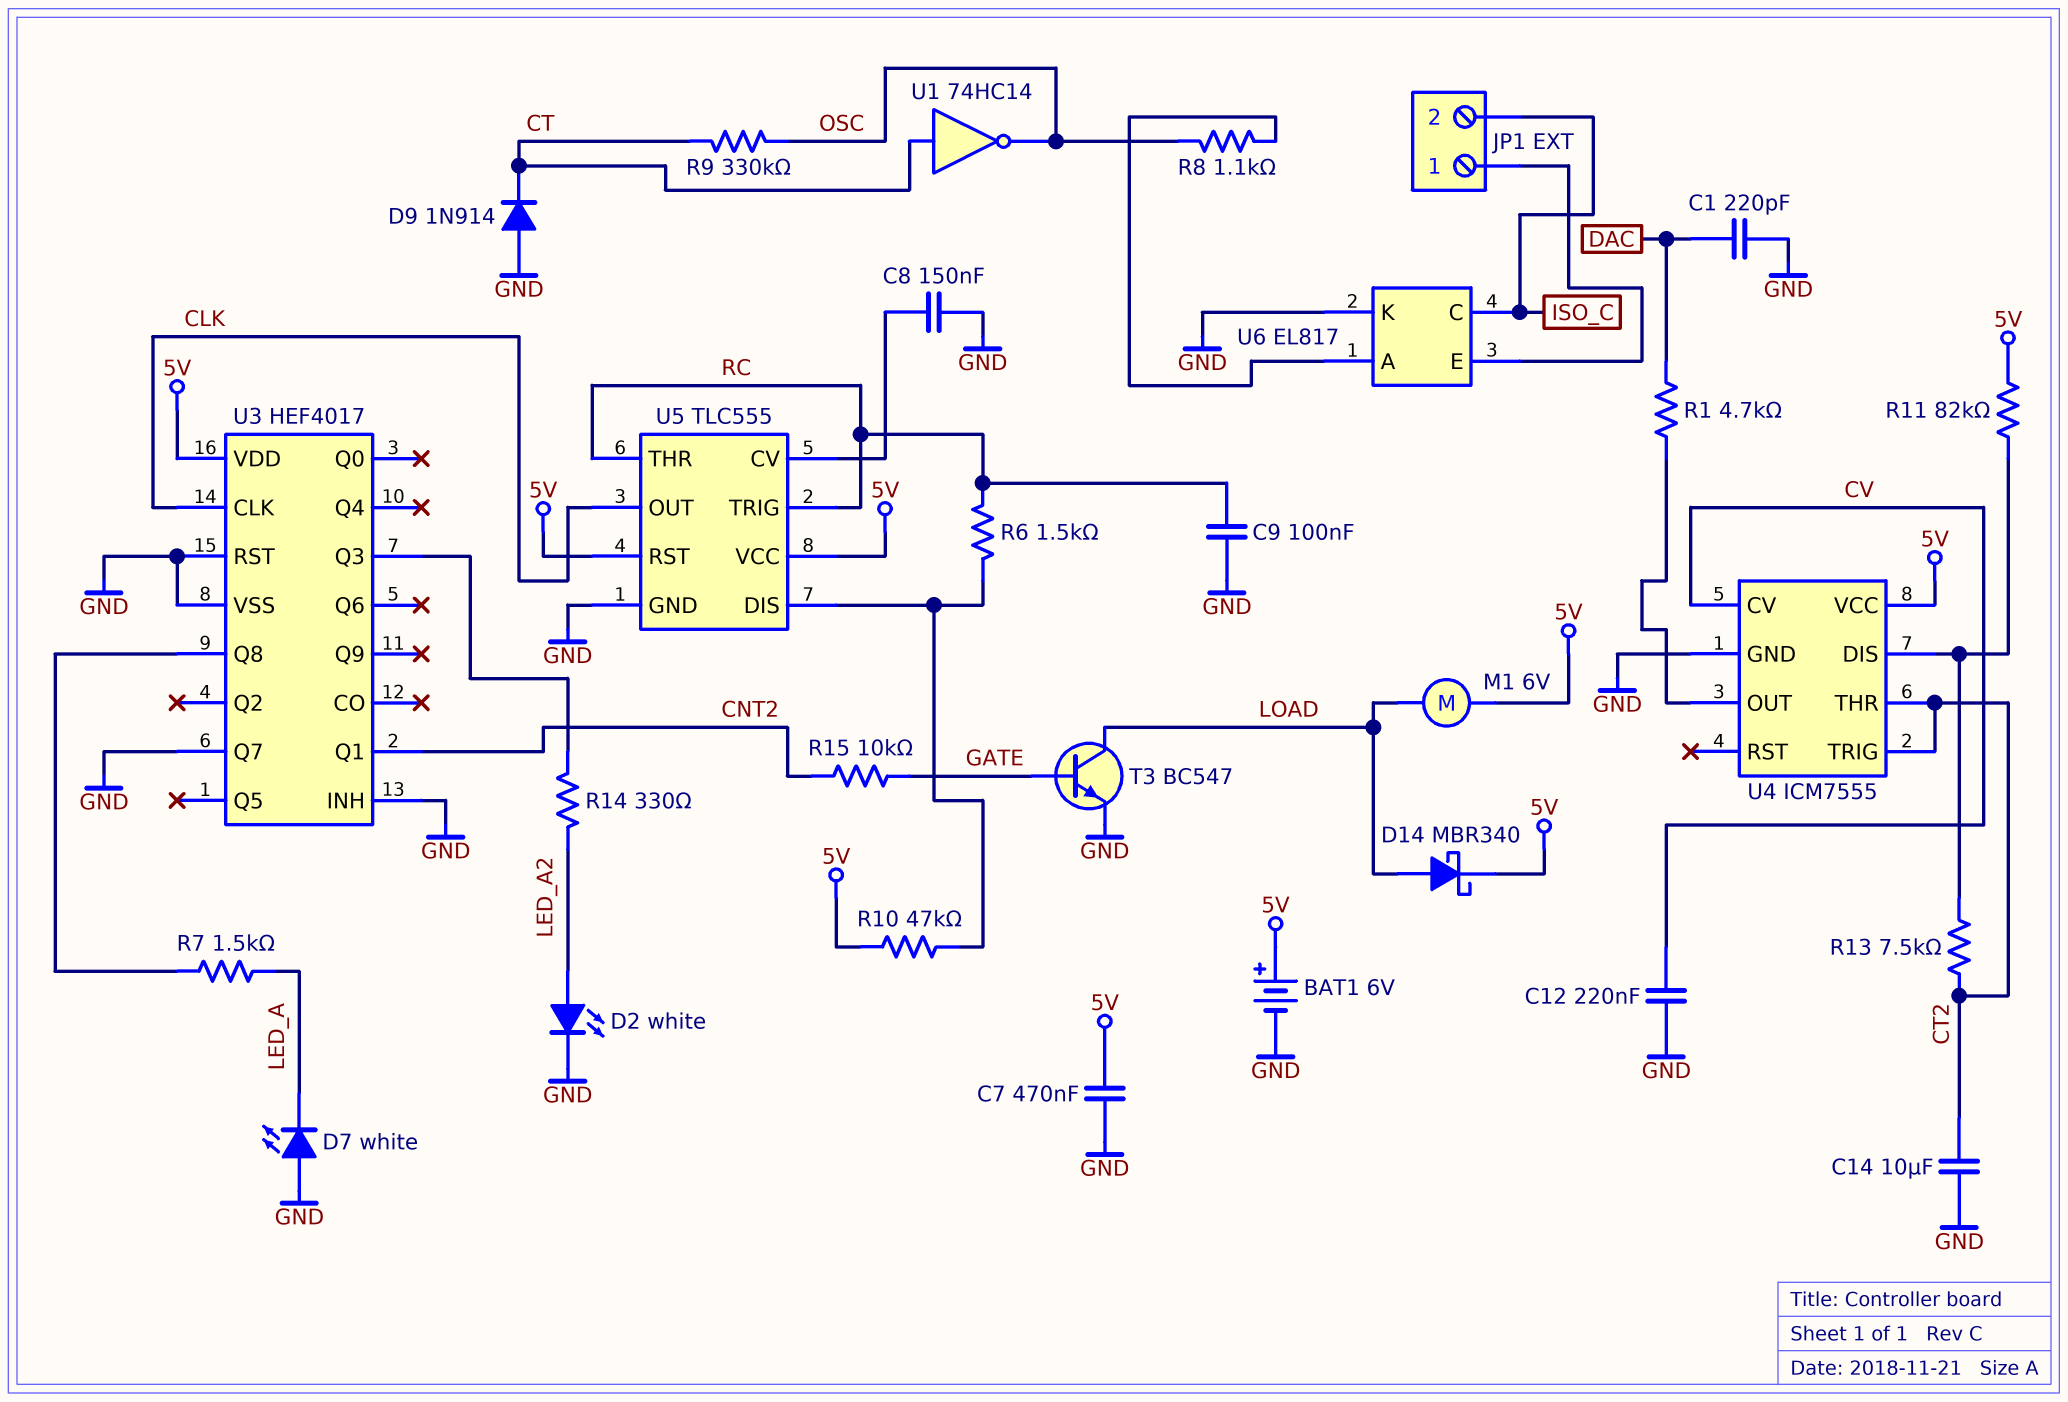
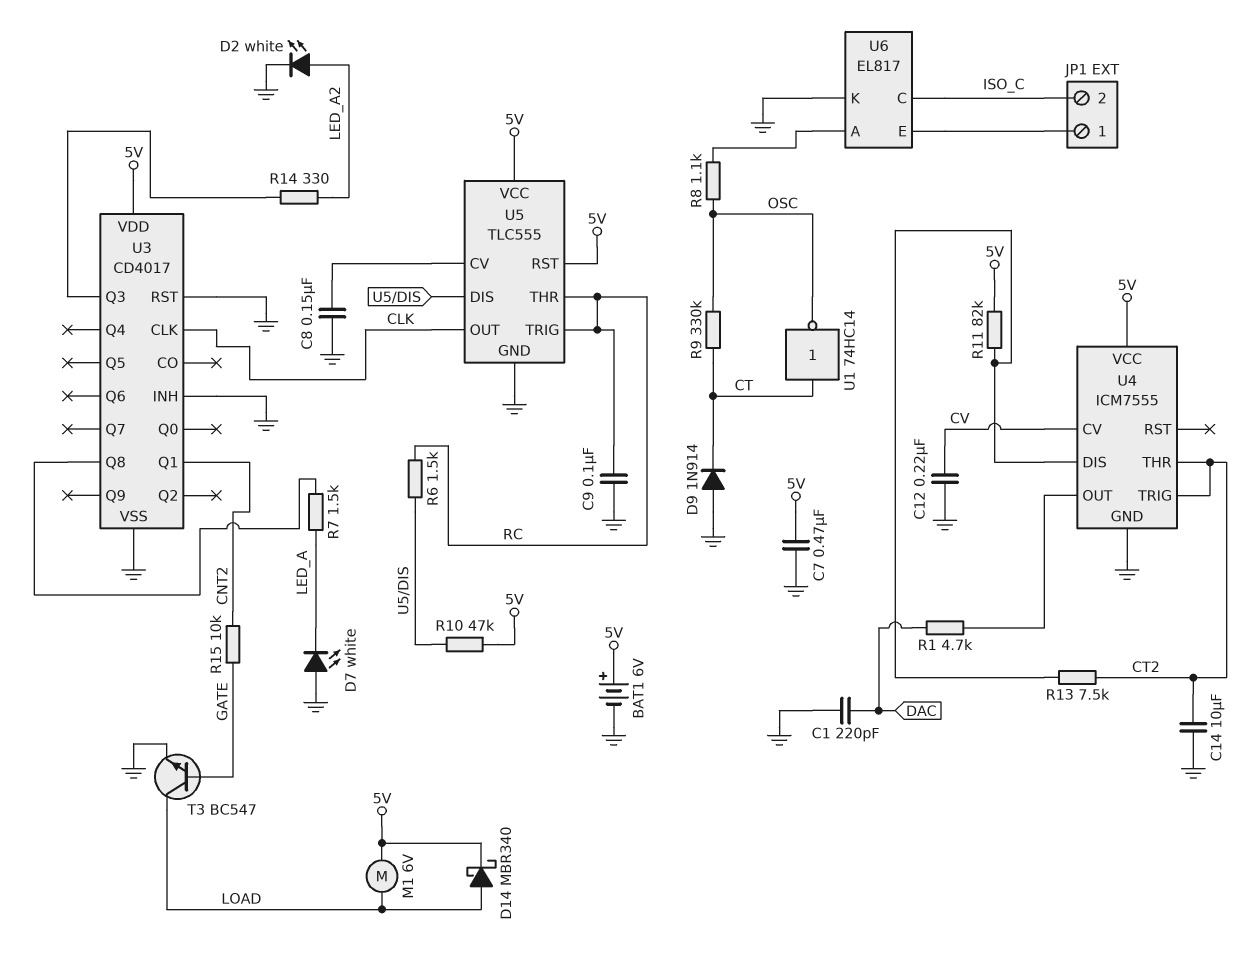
U3: HEF4017 -> CD4017
U3 pin Q7: GND -> none

